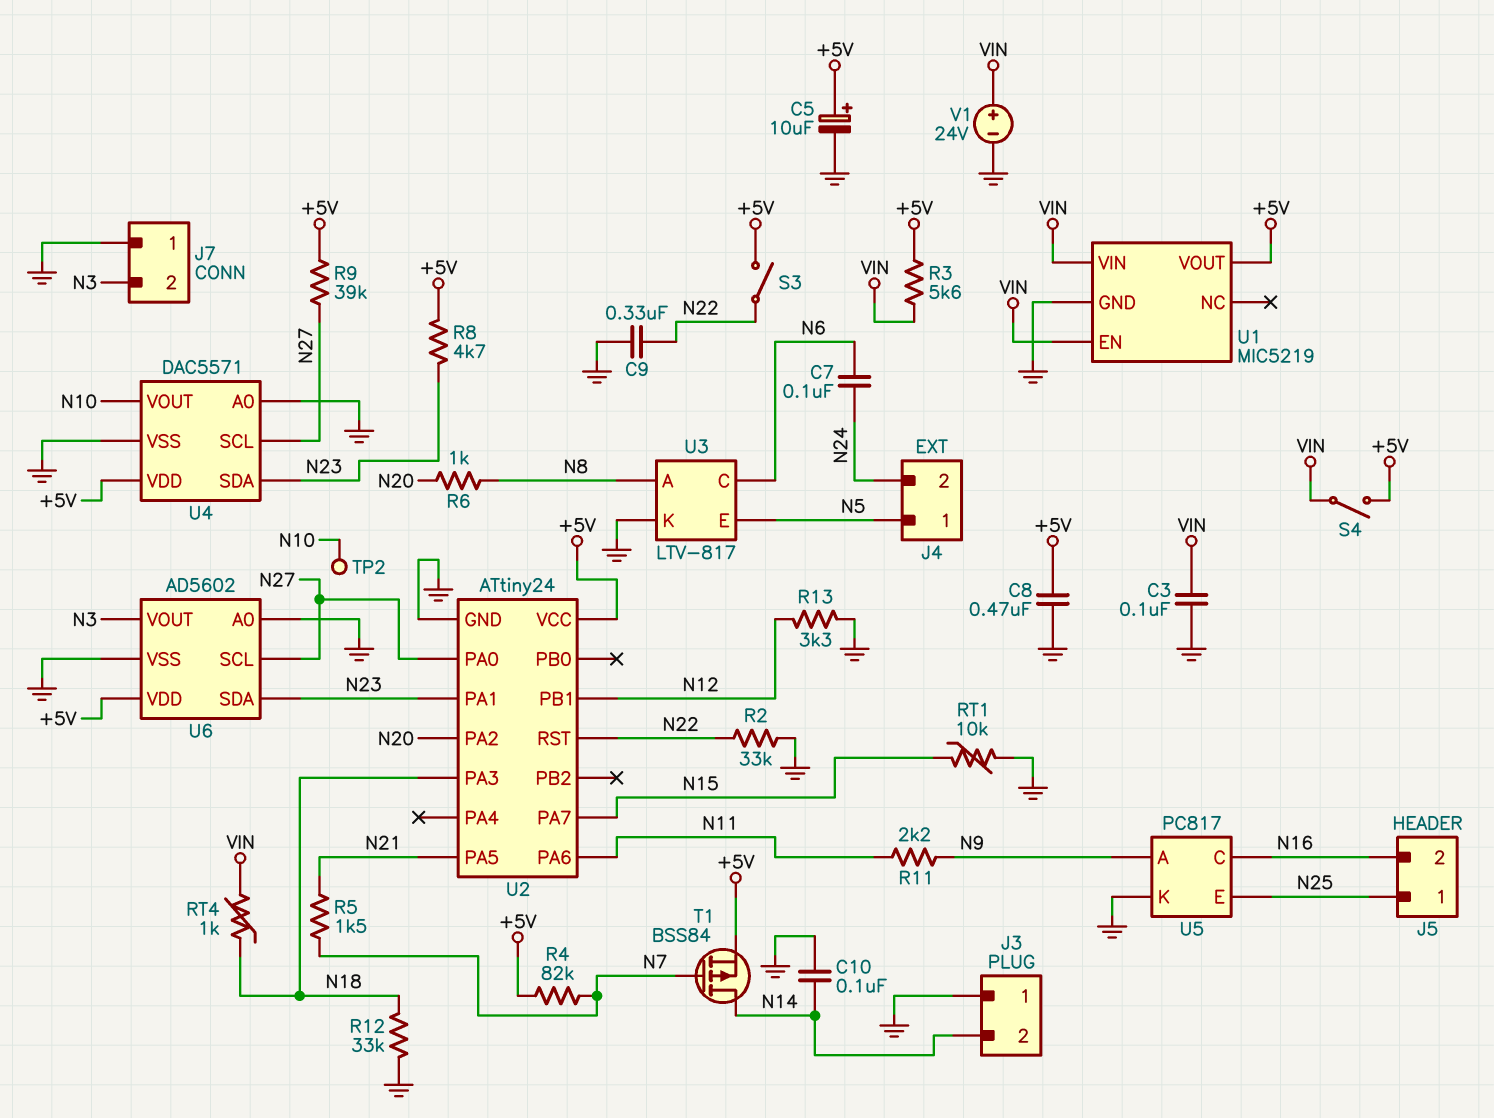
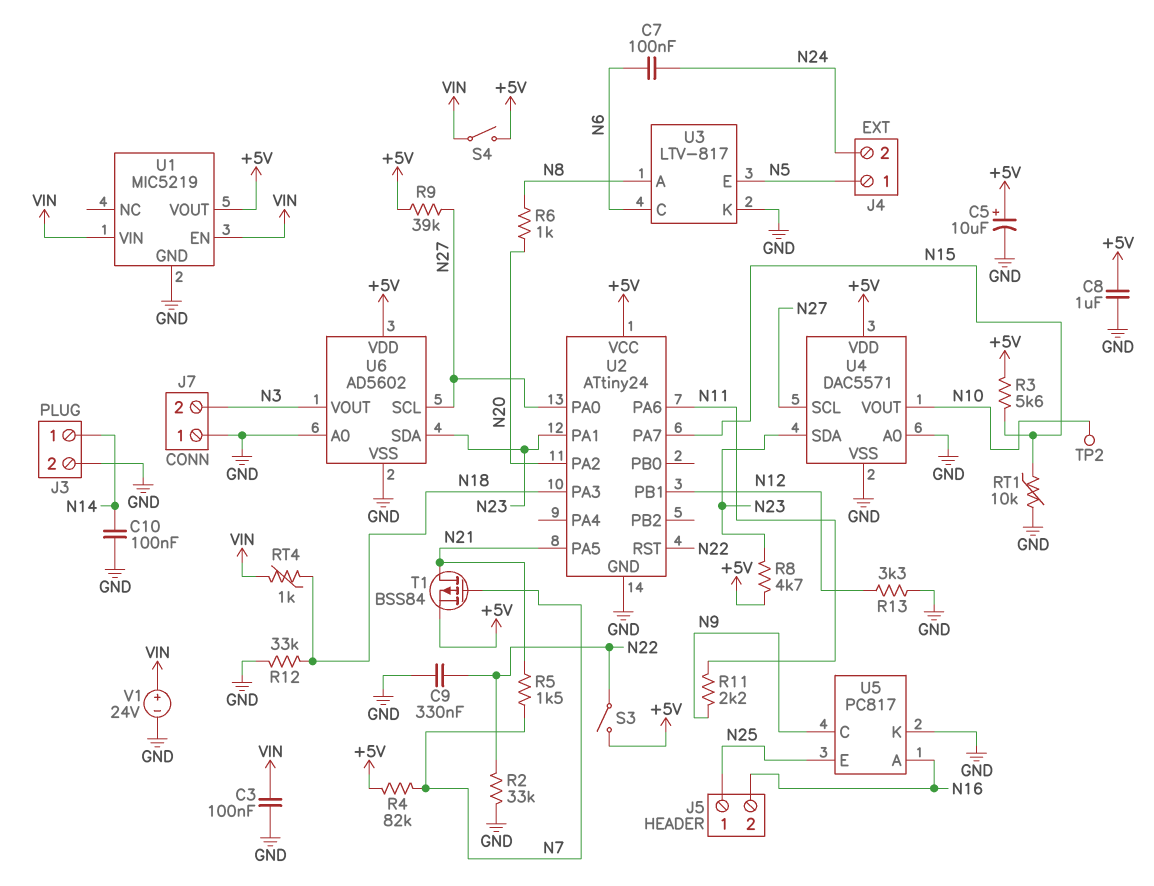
C8: 470nF (+5V, GND) -> 1uF (+5V, GND)
J3 pin 1: GND -> N14
J3 pin 2: N14 -> GND
R3: 5.6k (+5V, VIN) -> 5.6k (+5V, N15)
T1: PMOS BSS84 (G N7, D N14, S +5V) -> PMOS BSS84 (G N7, D N21, S +5V)
U5 pin A: N9 -> N16
U5 pin C: N16 -> N9

